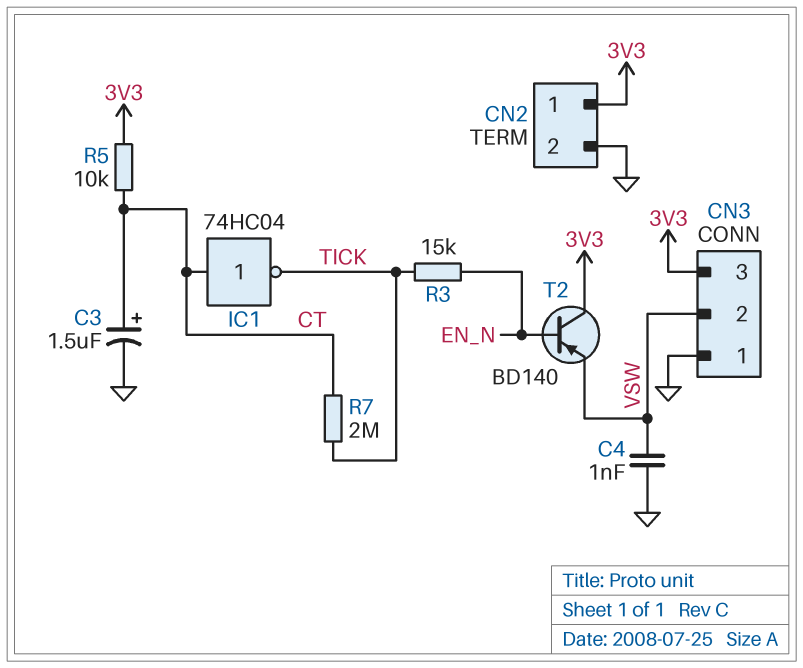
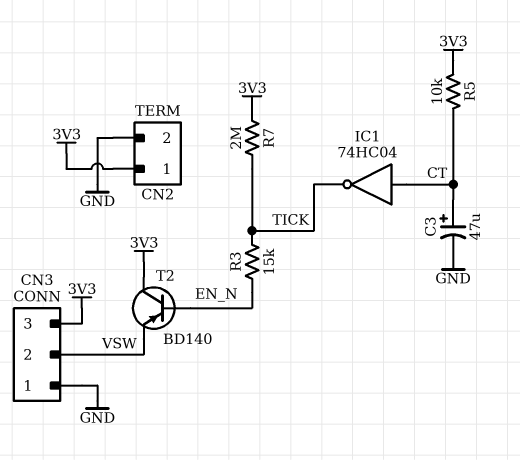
C3: 1.5uF (plus CT, minus GND) -> 47uF (plus CT, minus GND)
C4: 1nF (GND, VSW) -> none
R7: 2M (CT, TICK) -> 2M (3V3, TICK)

